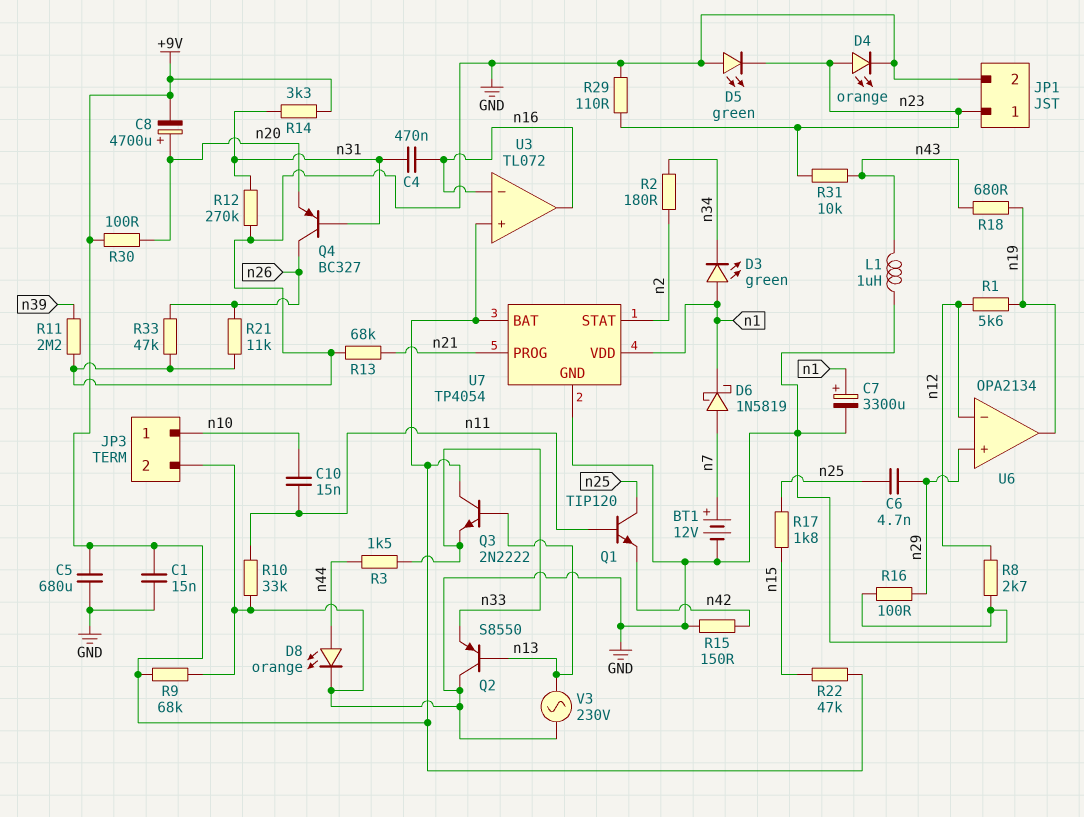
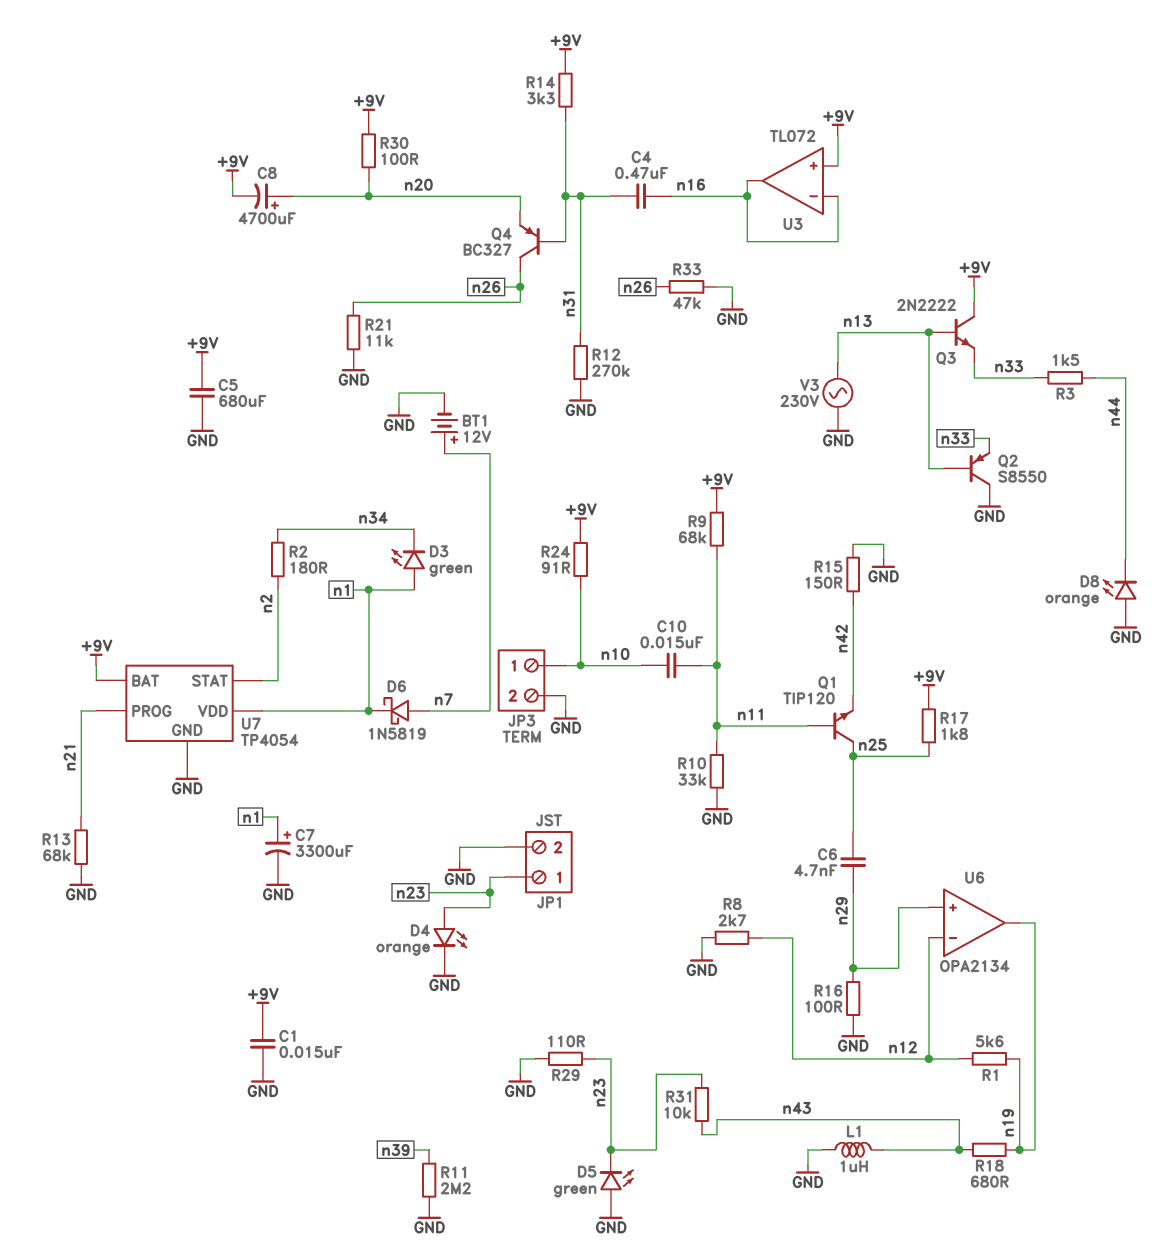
D8: LED orange (A n44, K GND) -> LED orange (A GND, K n44)
R9: 68k (+9V, GND) -> 68k (+9V, n11)
R17: 1.8k (n15, n25) -> 1.8k (+9V, n25)
R22: 47k (+9V, n15) -> none
R24: none -> 91 (+9V, n10)

